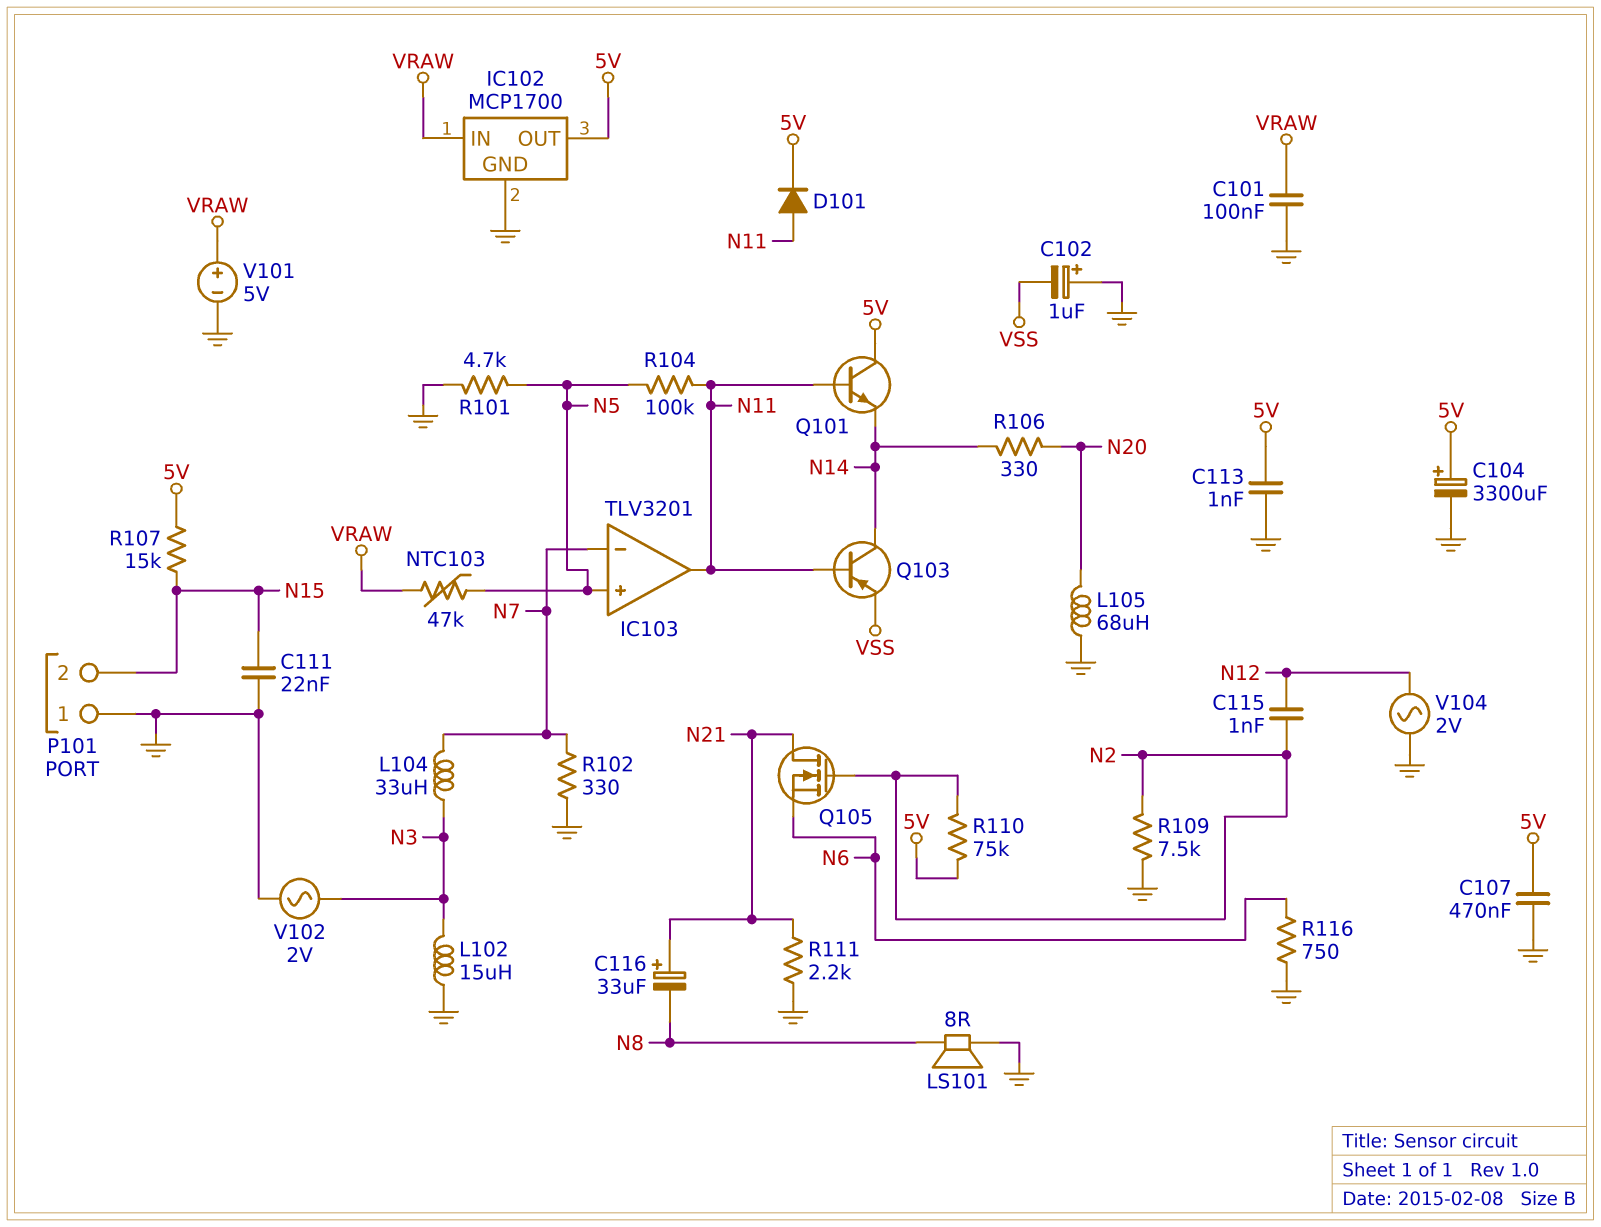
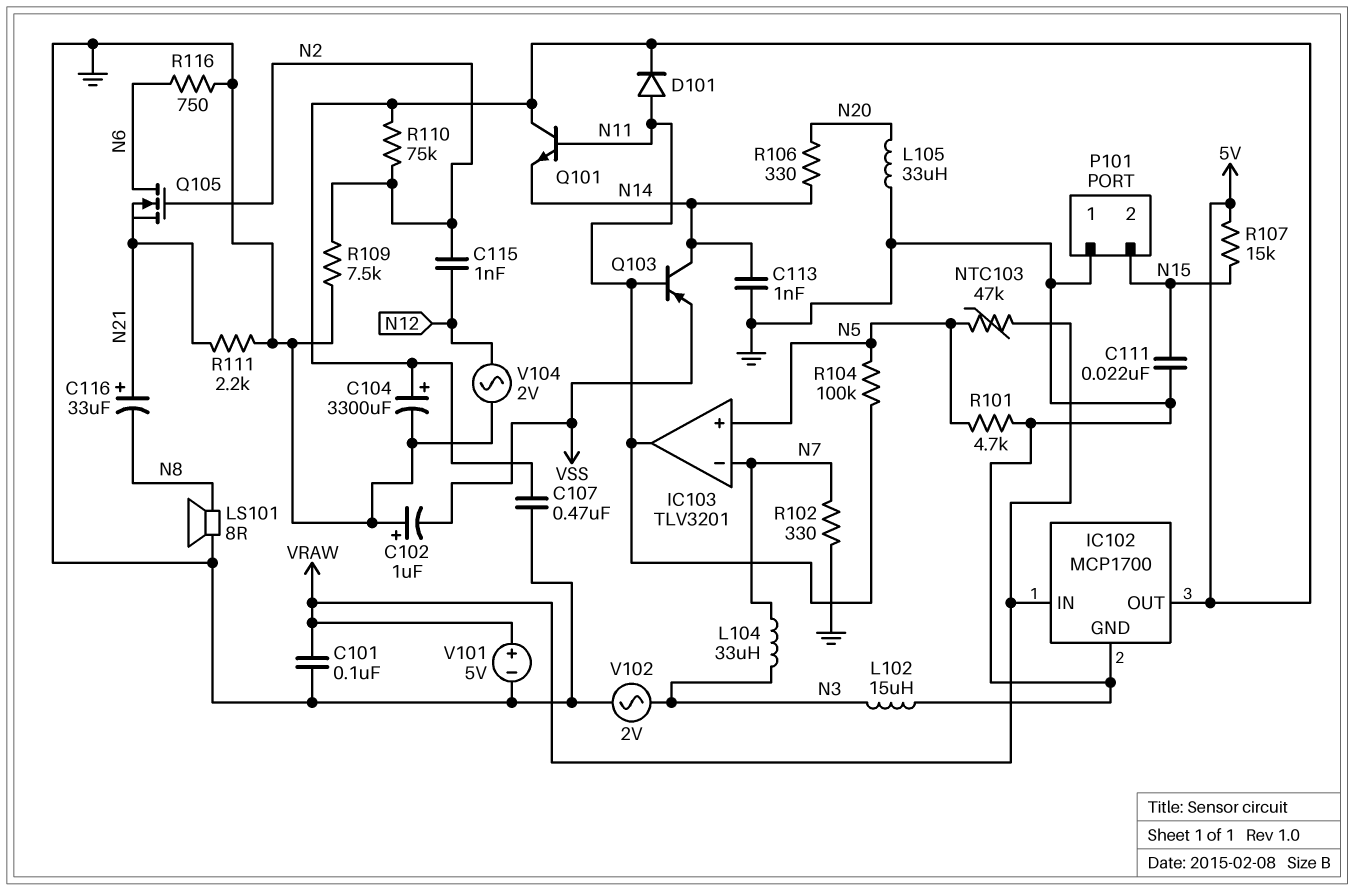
C113: 1nF (5V, GND) -> 1nF (GND, N14)
L105: 68uH (GND, N20) -> 33uH (GND, N20)
Q105: NMOS (G N2, D N21, S N6) -> NMOS (G N2, D N6, S N21)

